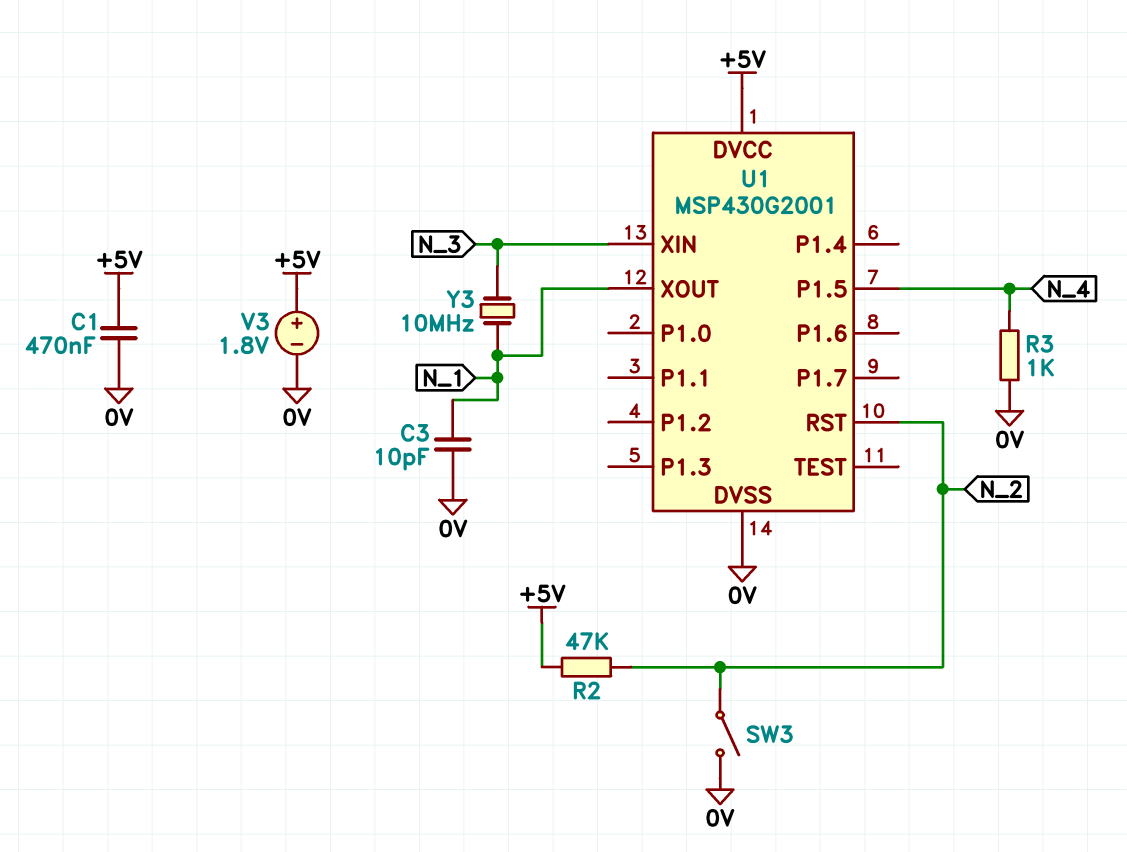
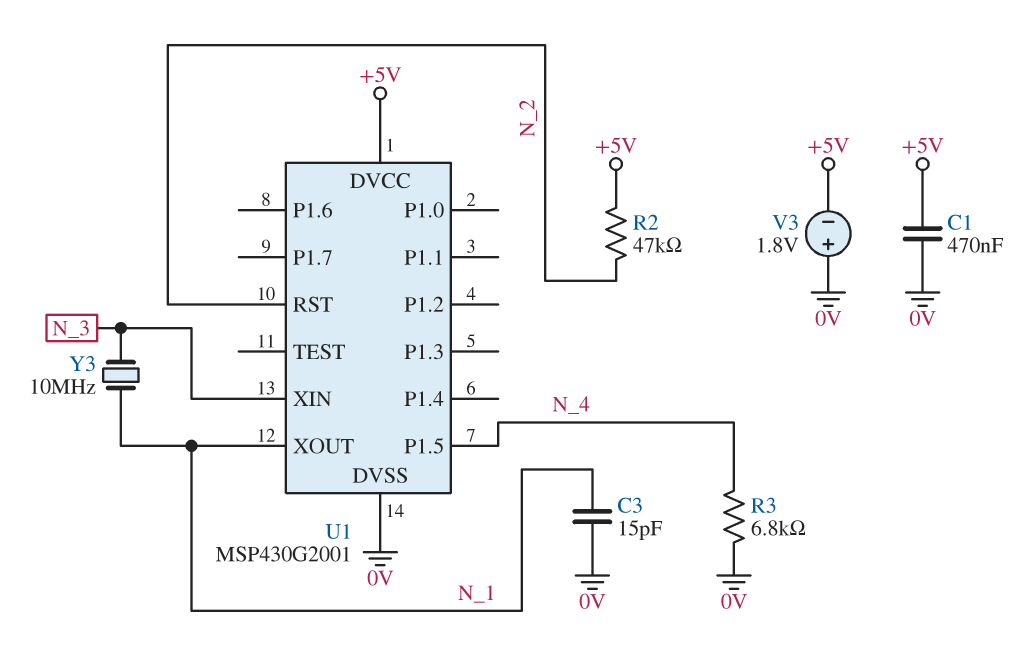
C3: 10pF (0V, N_1) -> 15pF (0V, N_1)
R3: 1k (0V, N_4) -> 6.8k (0V, N_4)
SW3: switch (0V, N_2) -> none
V3: 1.8V (plus +5V, minus 0V) -> 1.8V (plus 0V, minus +5V)

